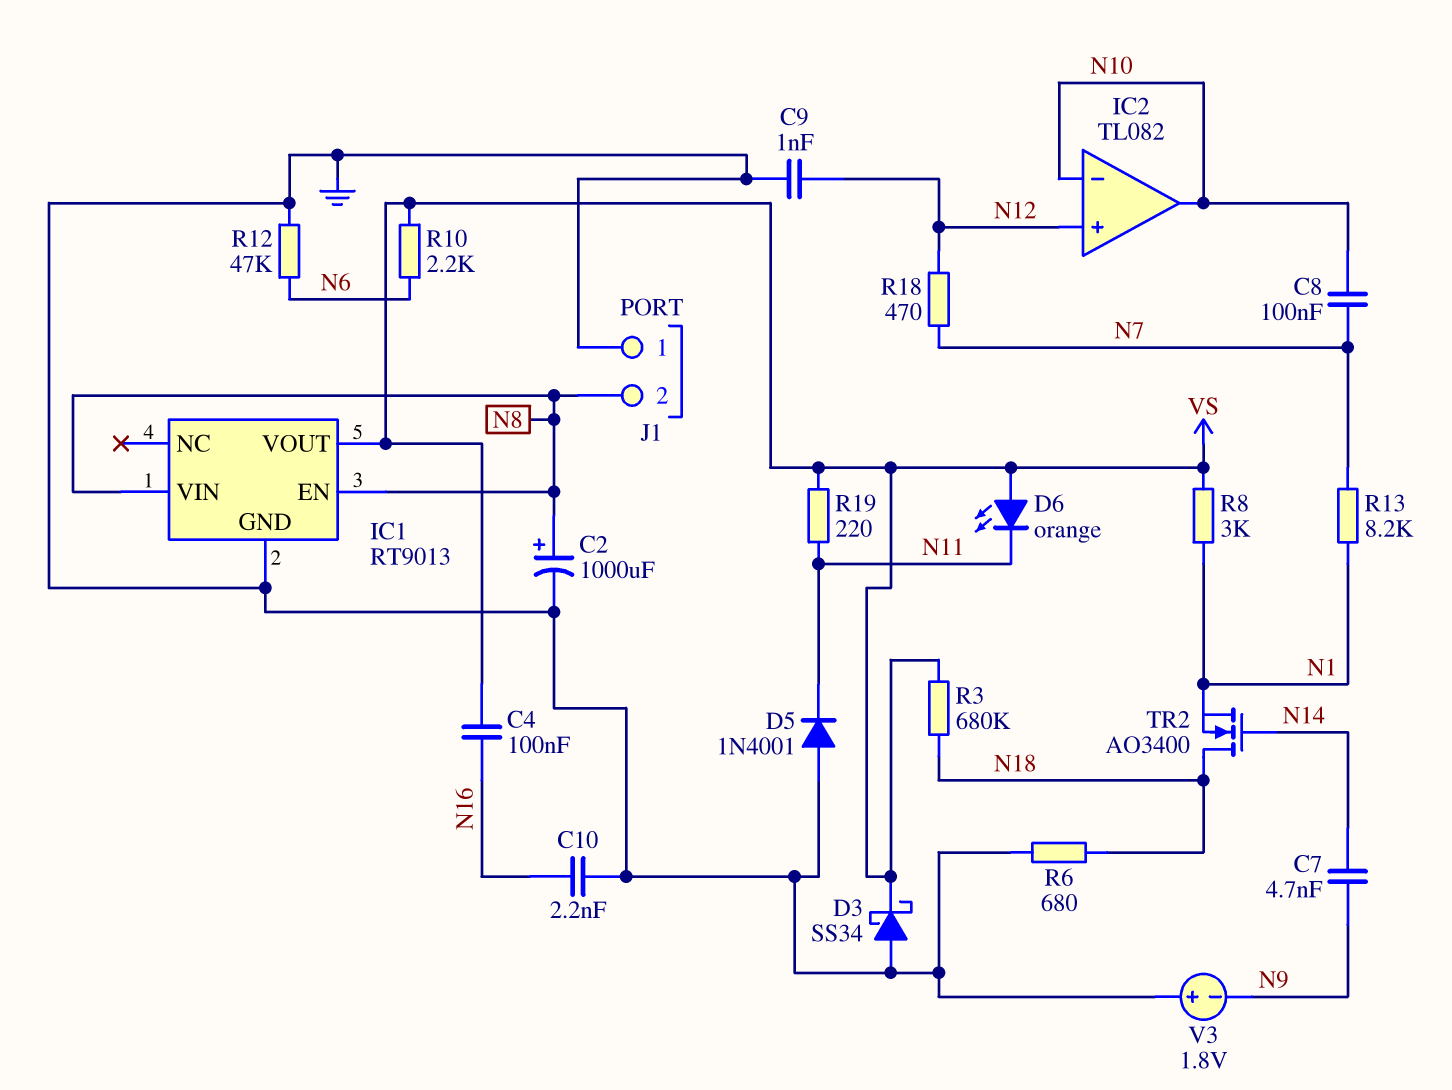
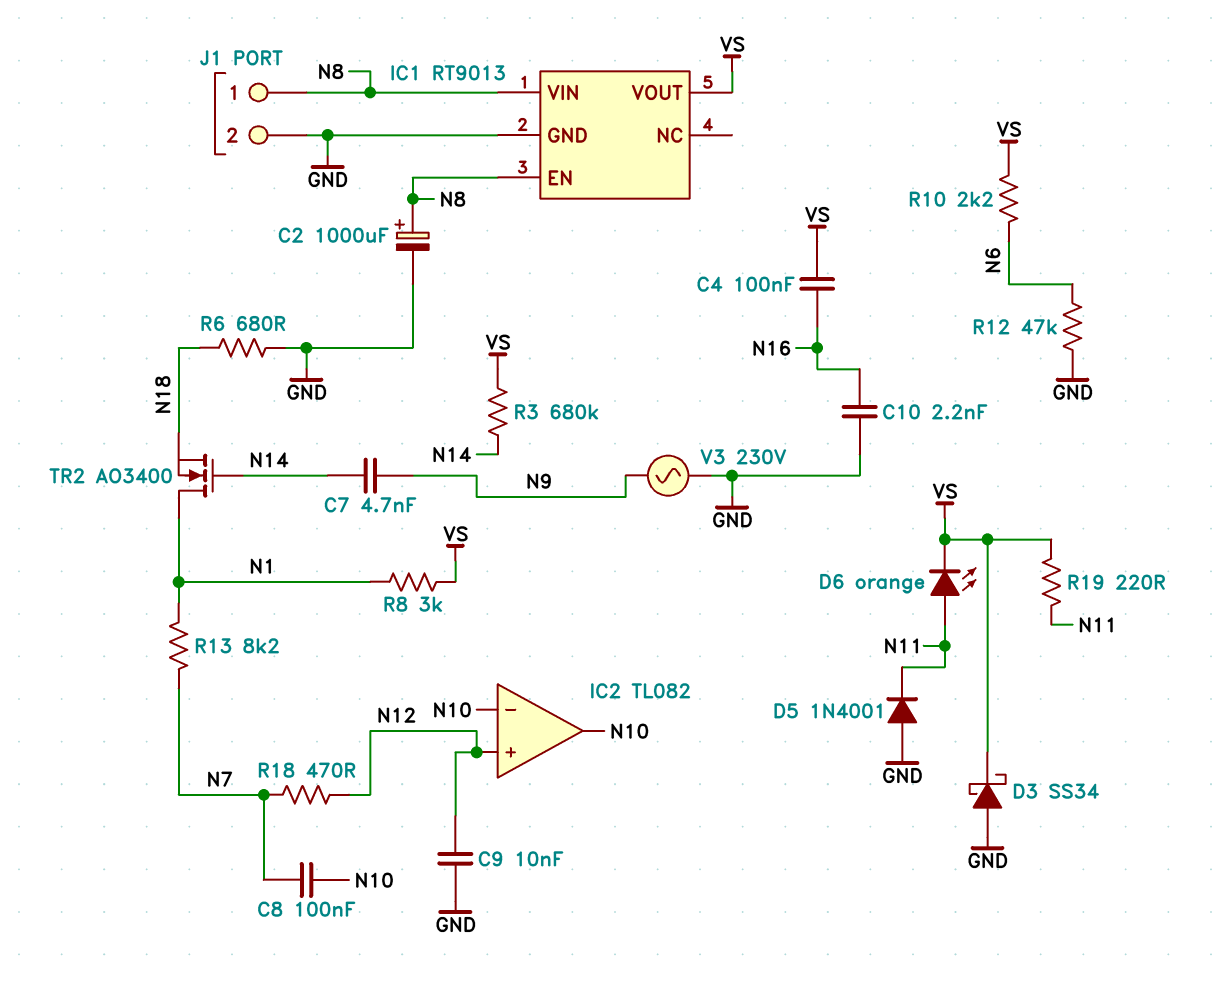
C9: 1nF (GND, N12) -> 10nF (GND, N12)
D6: LED orange (A VS, K N11) -> LED orange (A N11, K VS)
J1 pin 1: GND -> N8
J1 pin 2: N8 -> GND
R3: 680k (N18, VS) -> 680k (N14, VS)
TR2: NMOS AO3400 (G N14, D N18, S N1) -> NMOS AO3400 (G N14, D N1, S N18)
V3: 1.8V (plus GND, minus N9) -> AC 230V (GND, N9)

